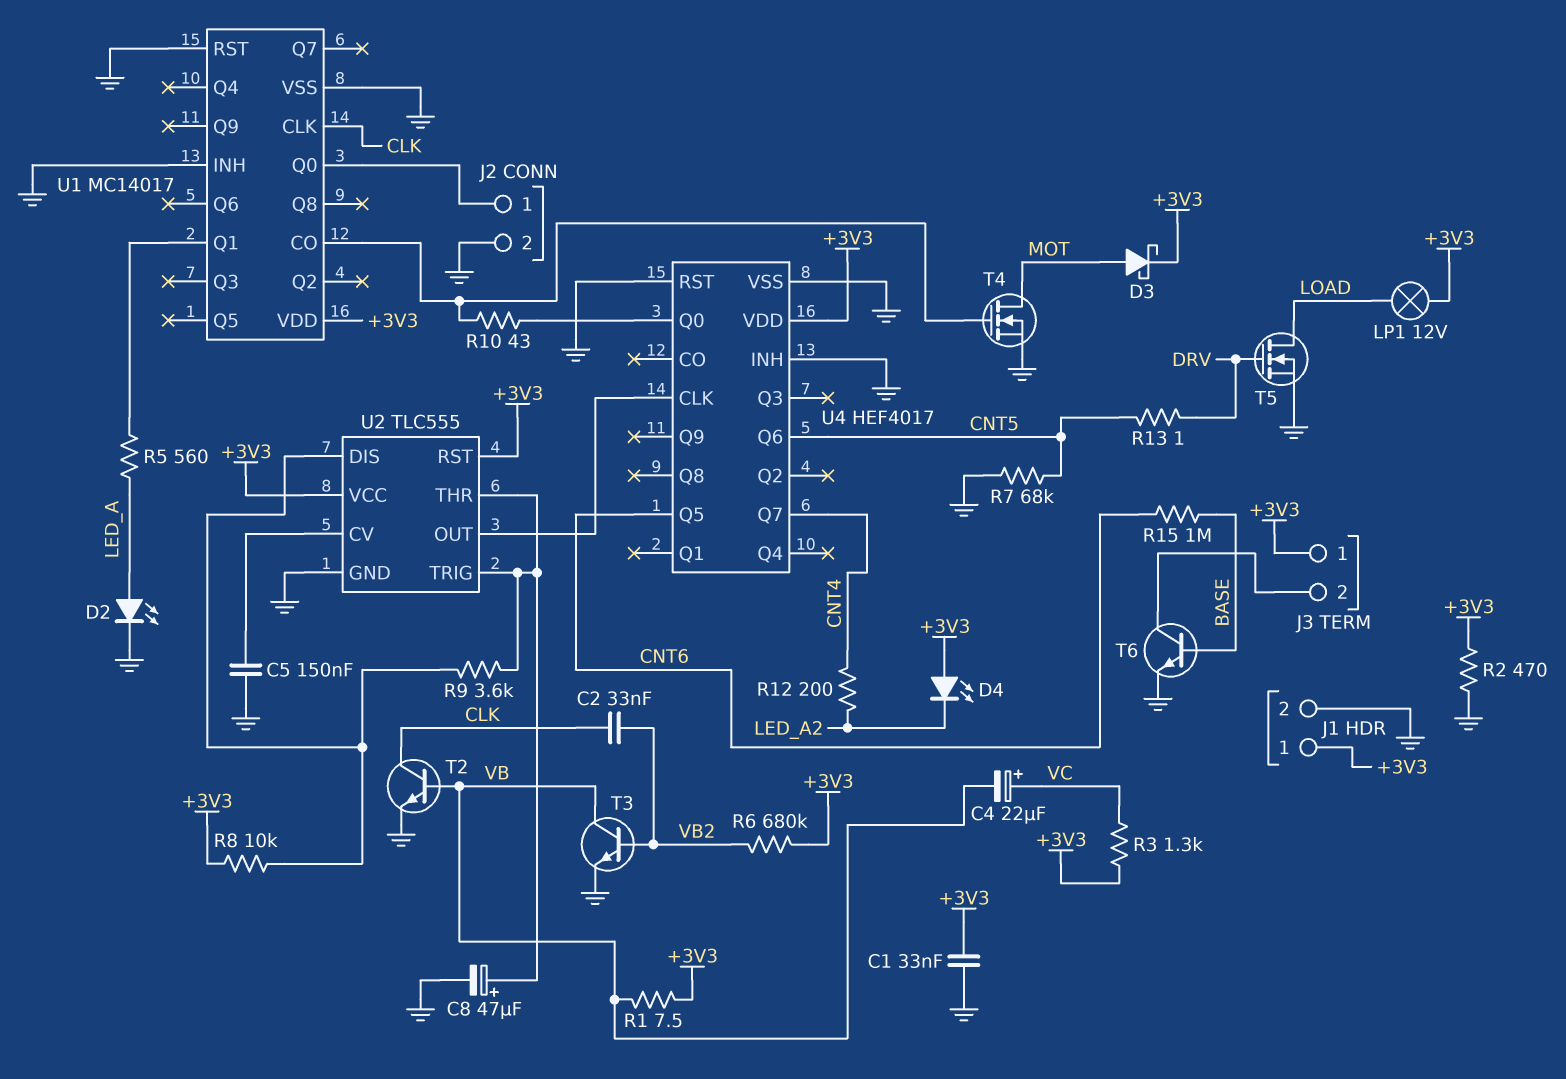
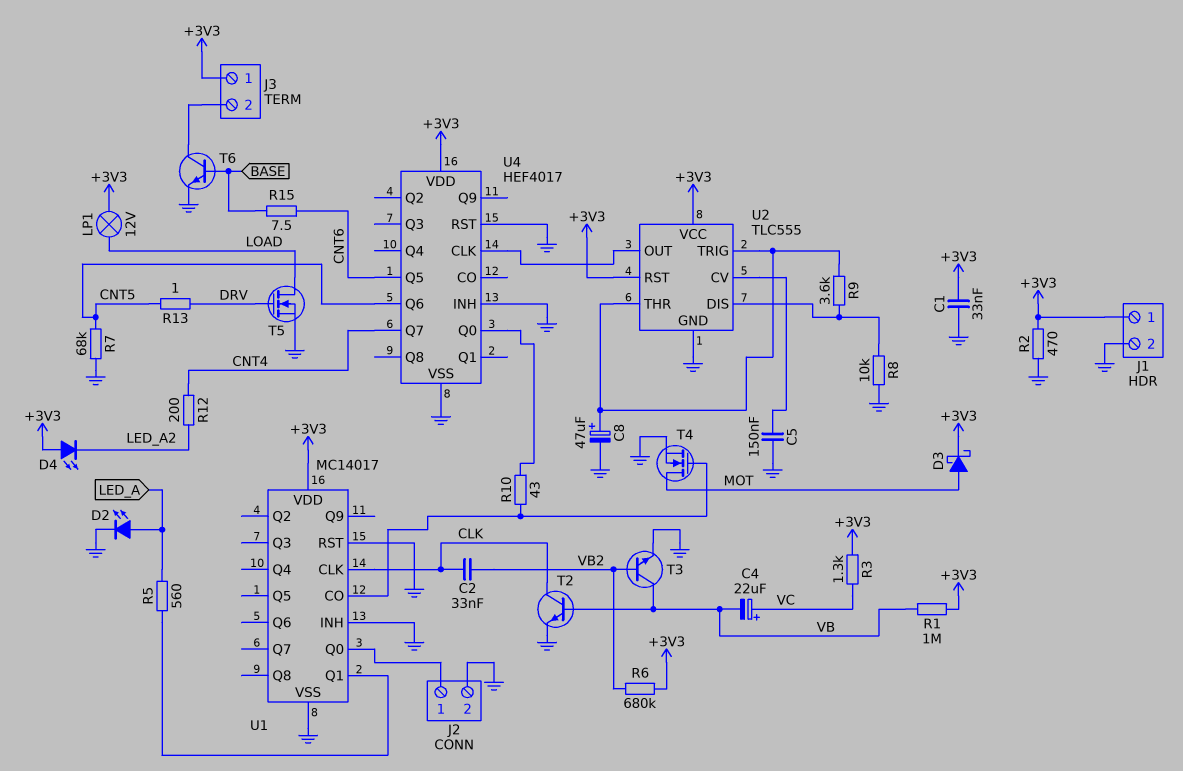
R1: 7.5 (+3V3, VB) -> 1M (+3V3, VB)
R8: 10k (+3V3, U2/DIS) -> 10k (GND, U2/DIS)
R15: 1M (BASE, CNT6) -> 7.5 (BASE, CNT6)

